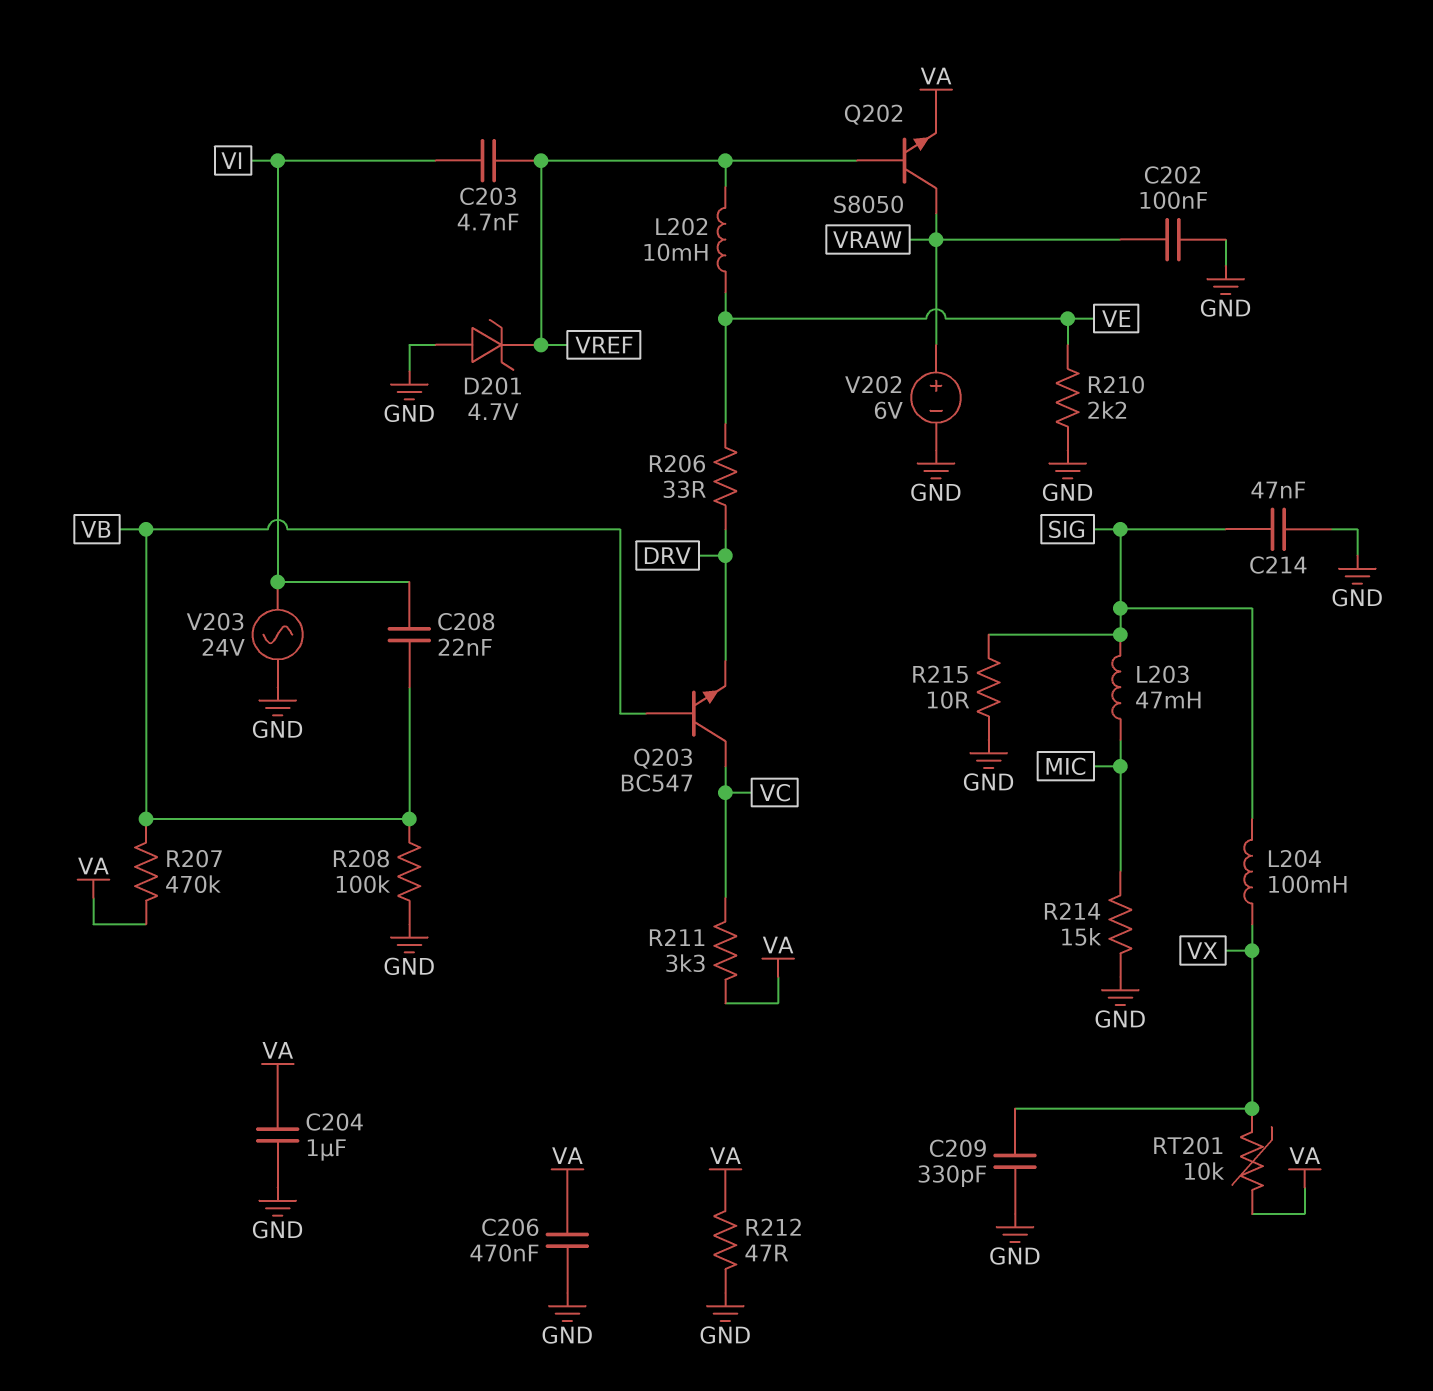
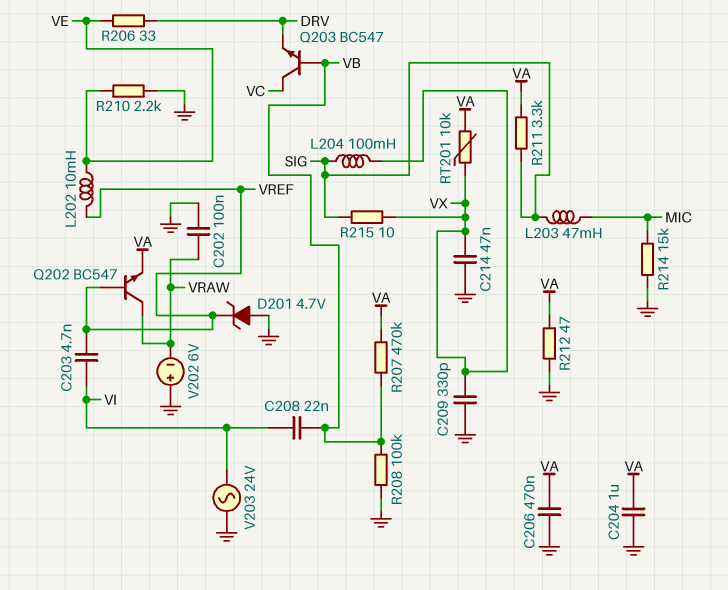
C214: 47nF (GND, SIG) -> 47nF (GND, VX)
Q202: NPN S8050 (B VREF, C VRAW, E VA) -> NPN BC547 (B VREF, C VRAW, E VA)
R211: 3.3k (VA, VC) -> 3.3k (SIG, VA)
R215: 10 (GND, SIG) -> 10 (SIG, VX)
V202: 6V (plus VRAW, minus GND) -> 6V (plus GND, minus VRAW)

